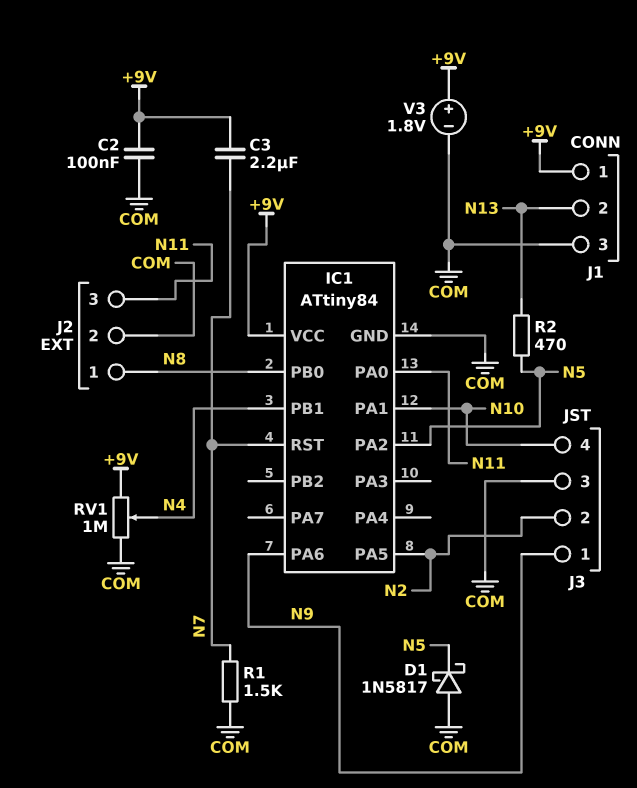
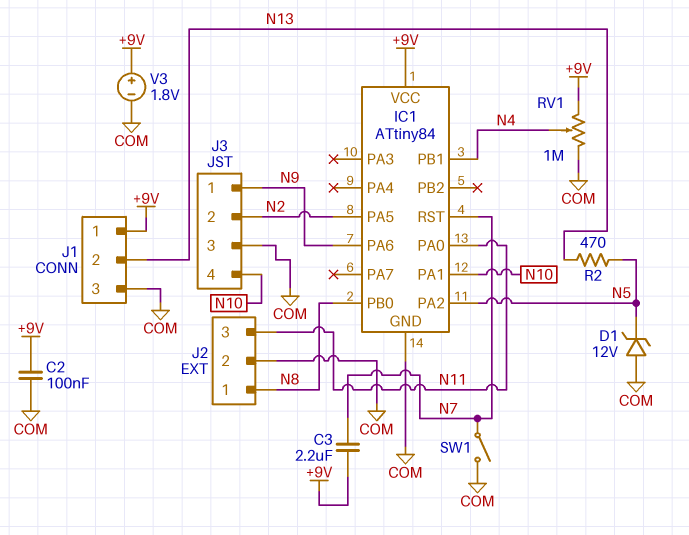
D1: schottky 1N5817 (A COM, K N5) -> zener 12V (A COM, K N5)
R1: 1.5k (COM, N7) -> none
SW1: none -> switch (COM, N7)

